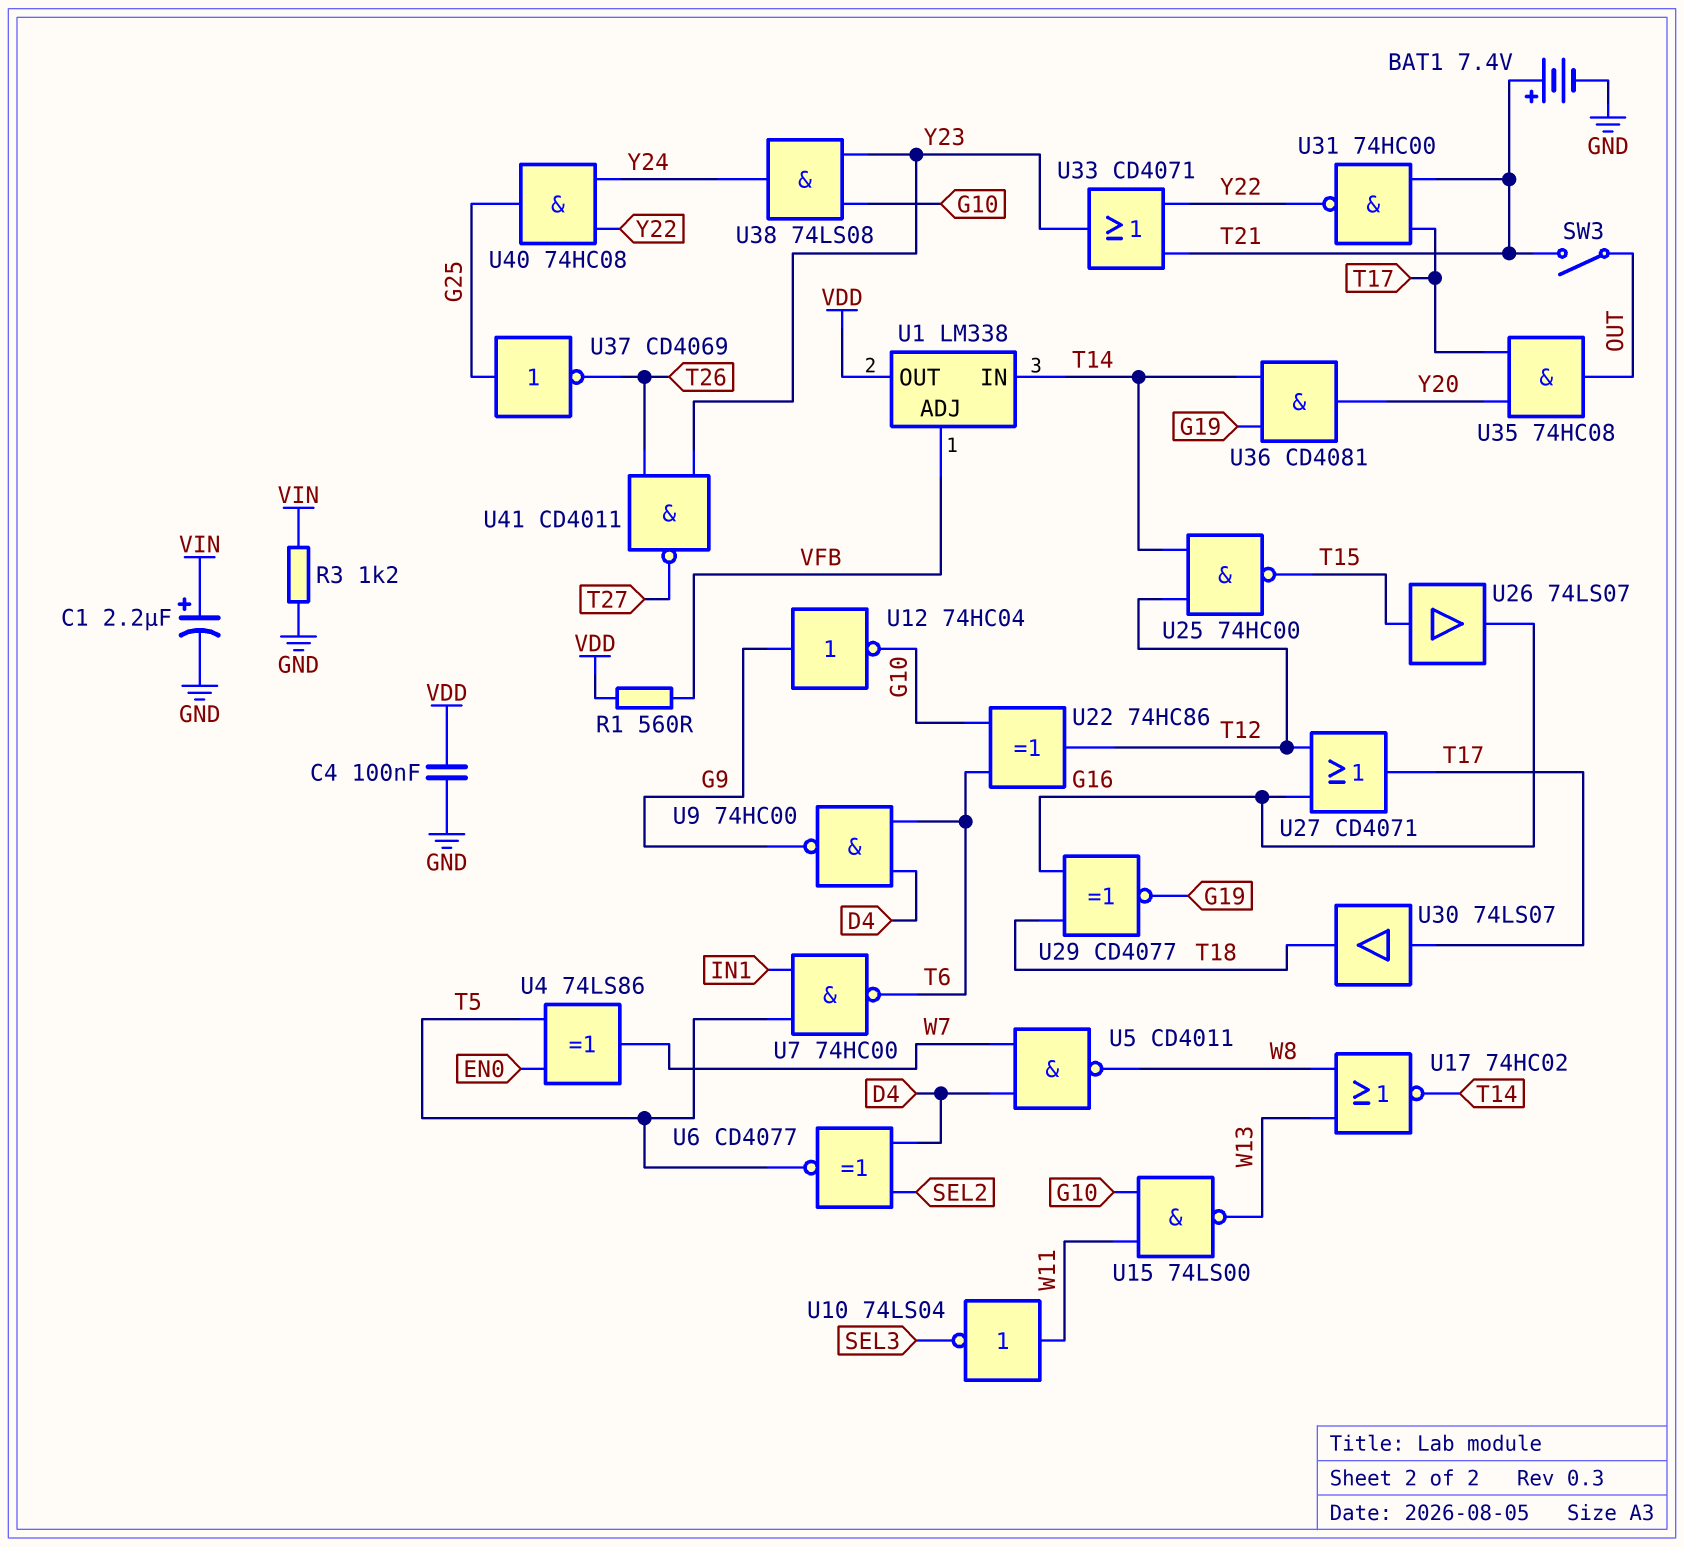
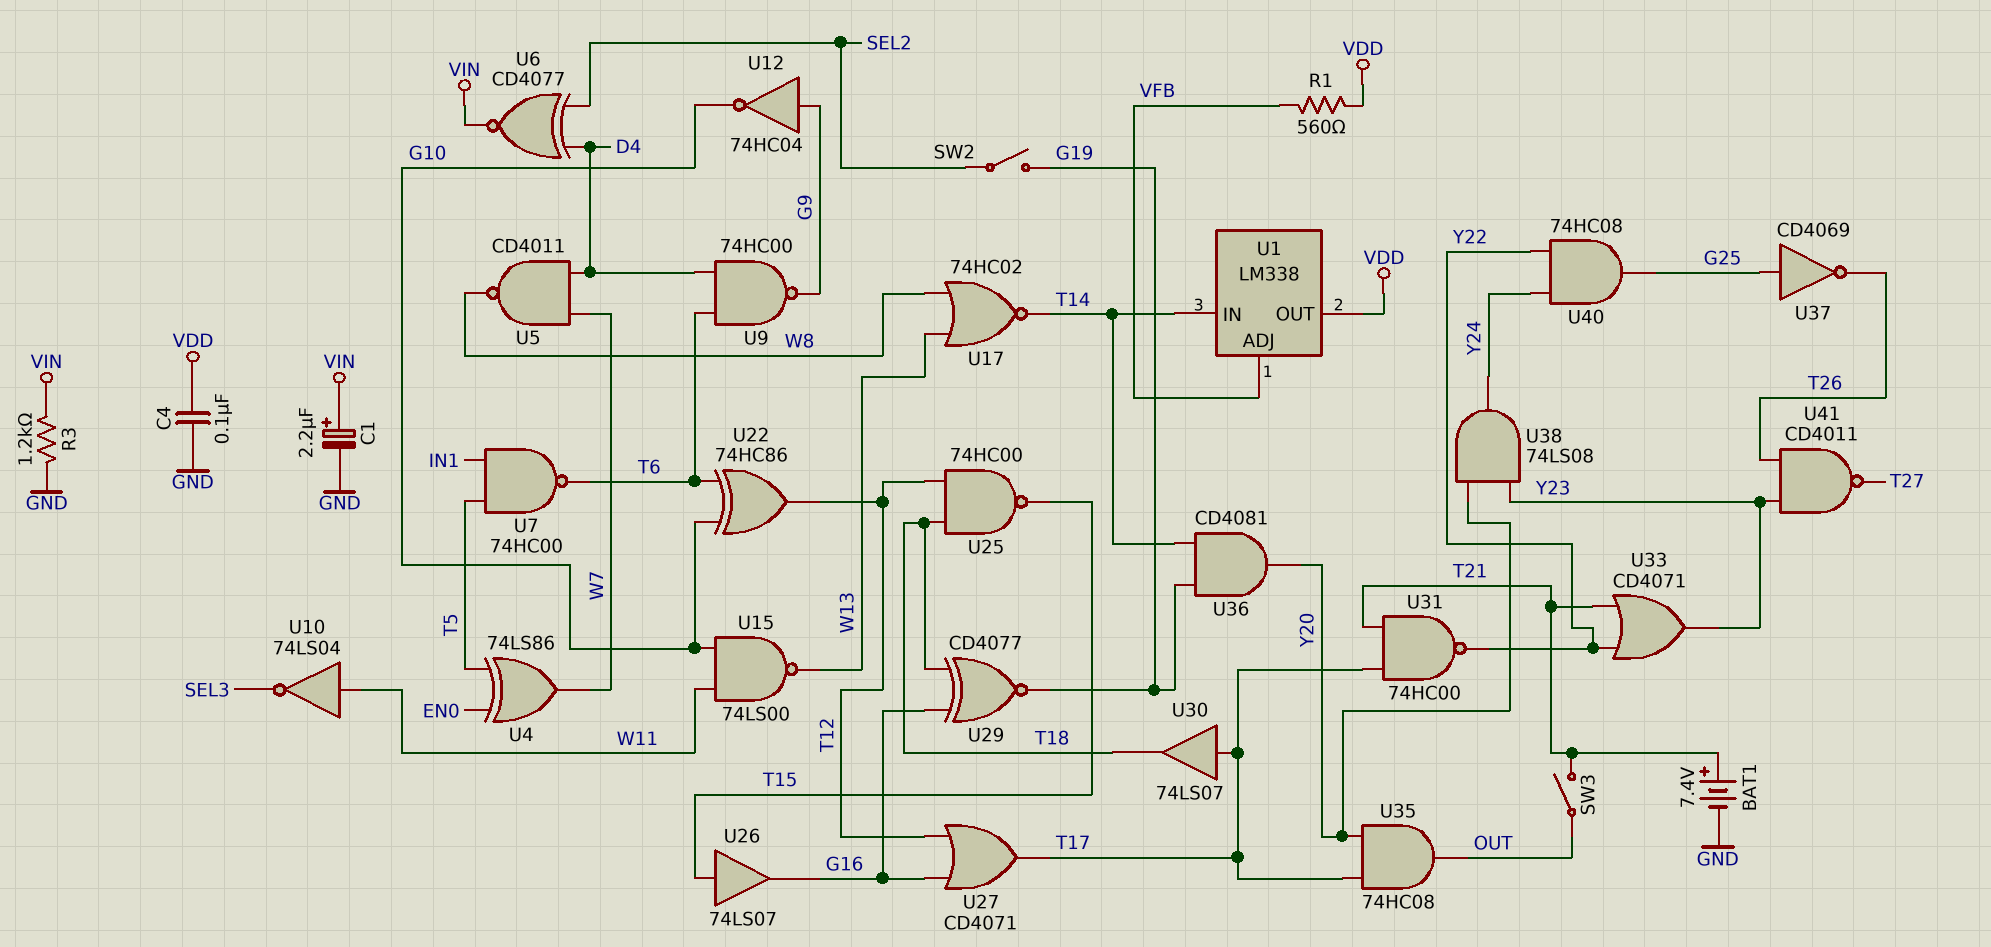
SW2: none -> switch (G19, SEL2)
U6: XNOR CD4077 (in D4, in SEL2, out T5) -> XNOR CD4077 (in D4, in SEL2, out VIN)
U25: NAND 74HC00 (in T12, in T14, out T15) -> NAND 74HC00 (in T12, in T18, out T15)
U38: AND 74LS08 (in G10, in Y23, out Y24) -> AND 74LS08 (in Y20, in Y23, out Y24)

